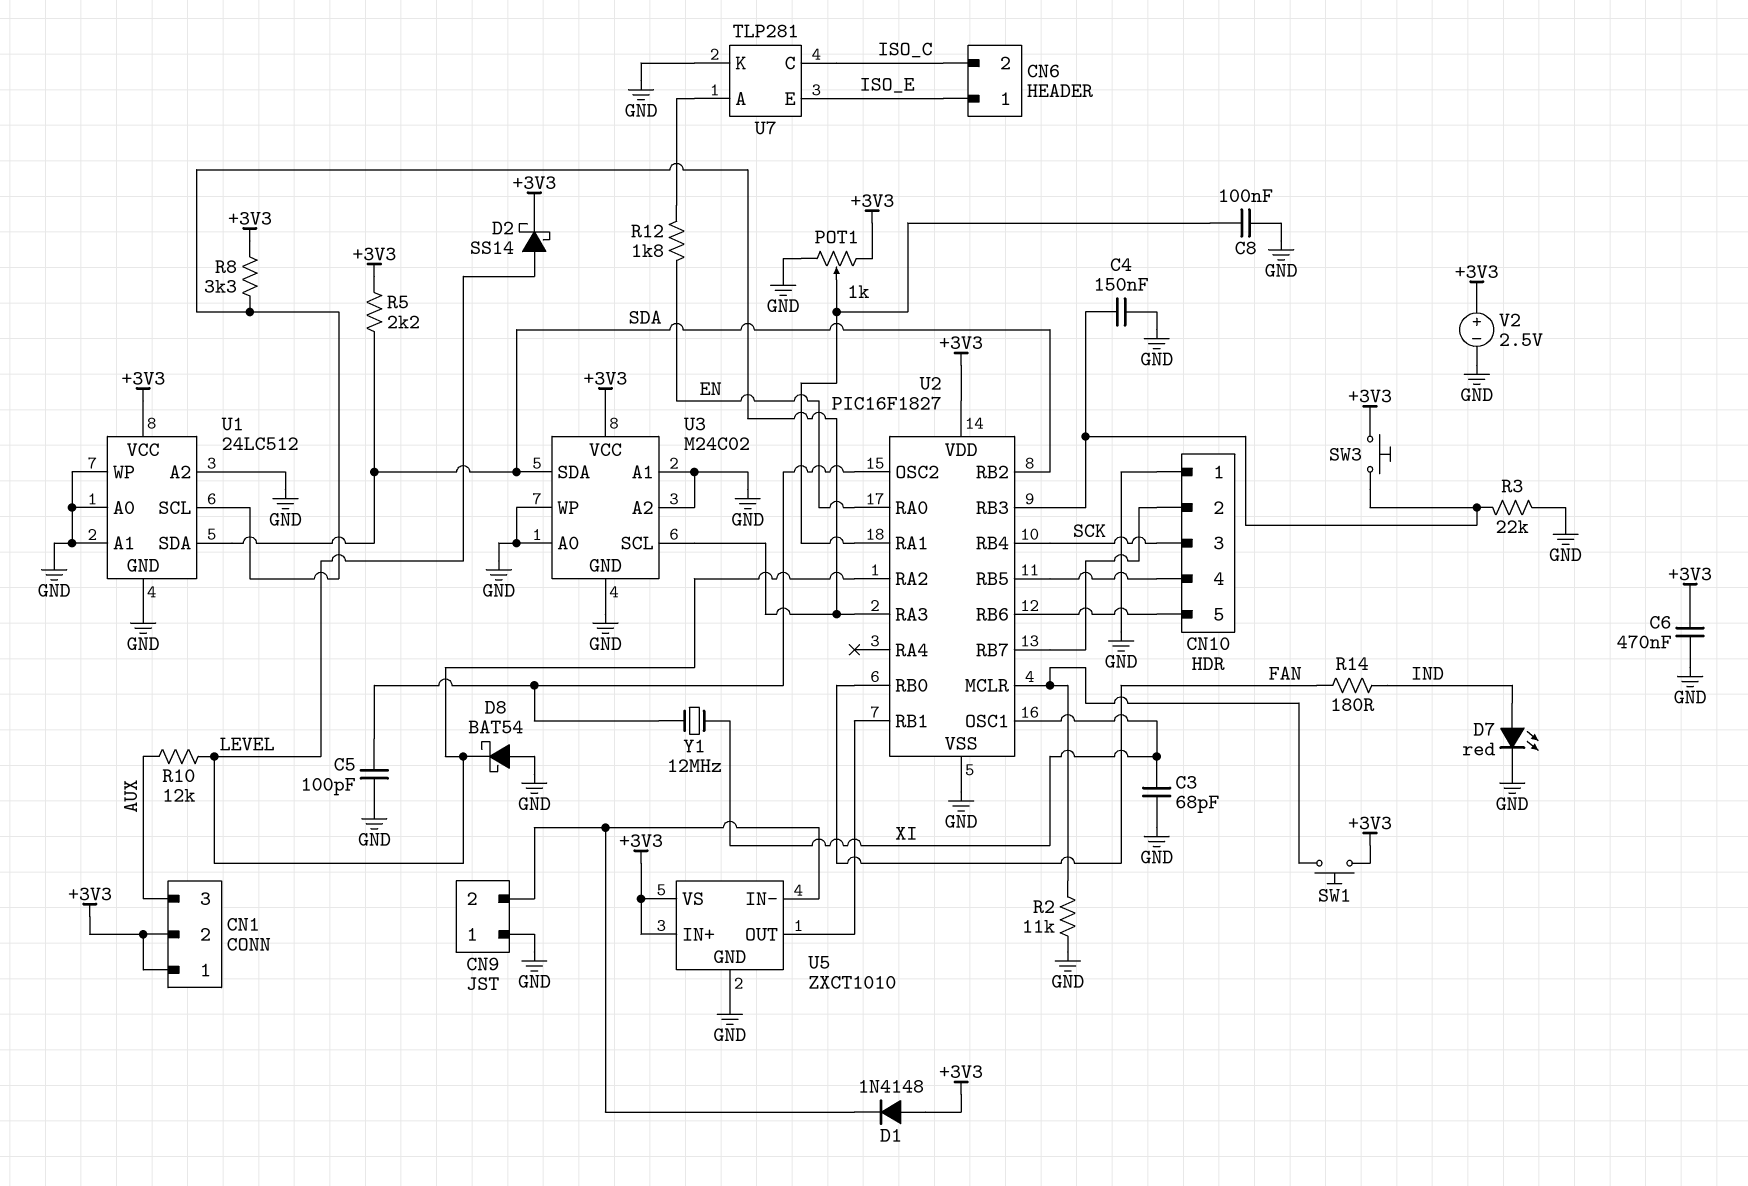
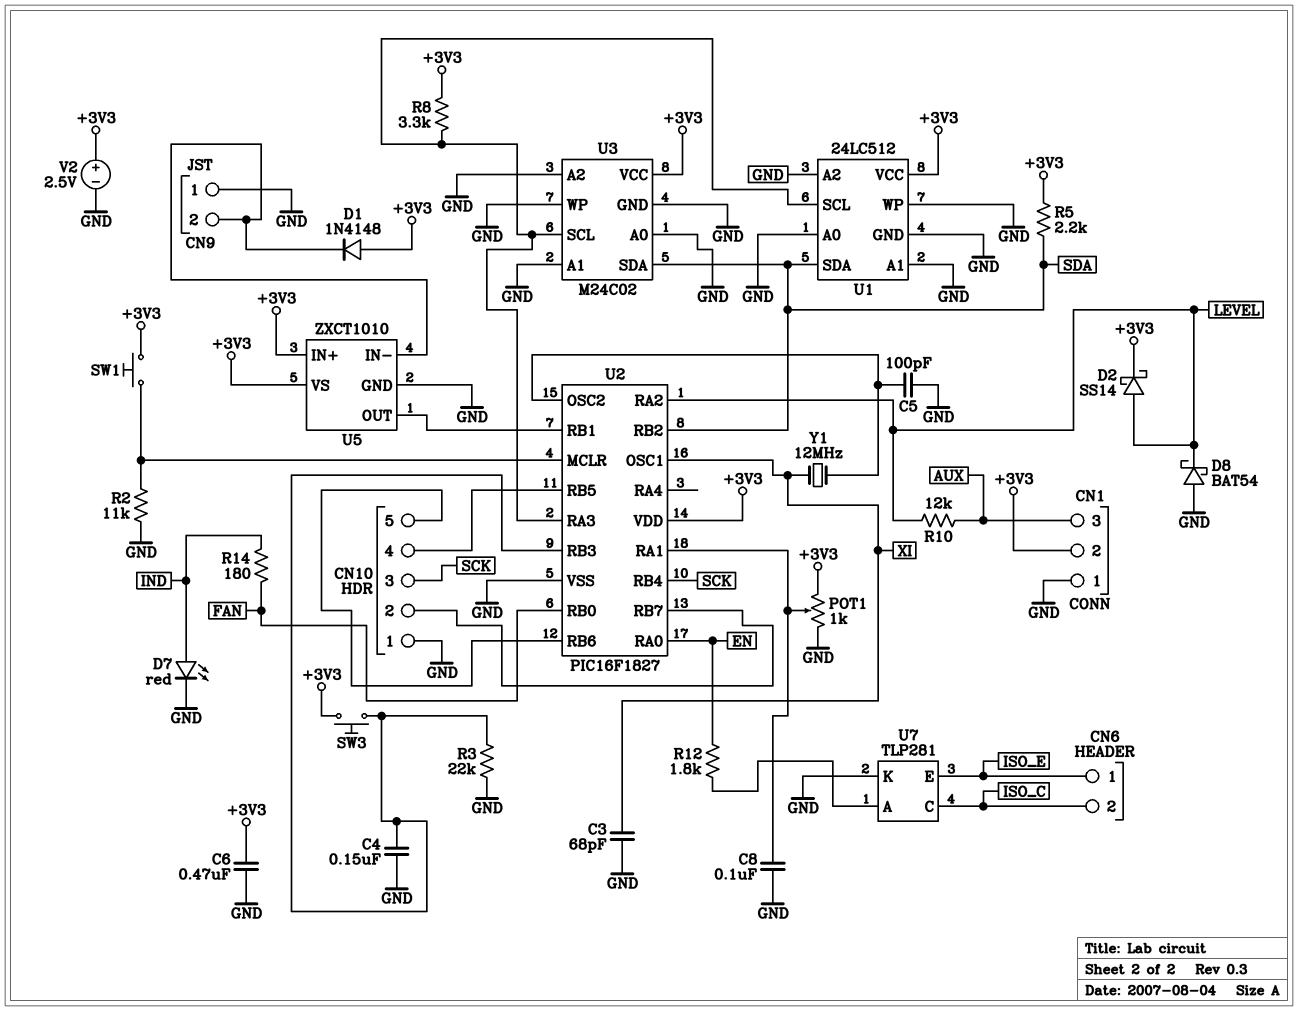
CN1 pin 1: +3V3 -> GND

